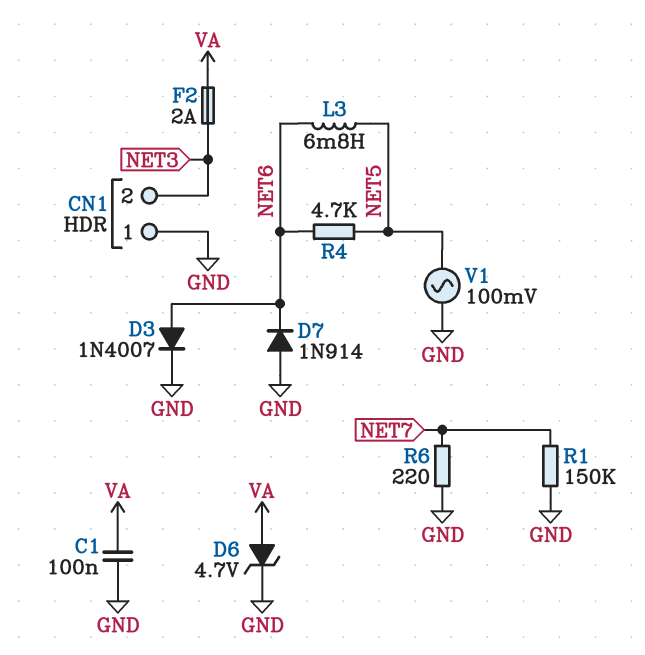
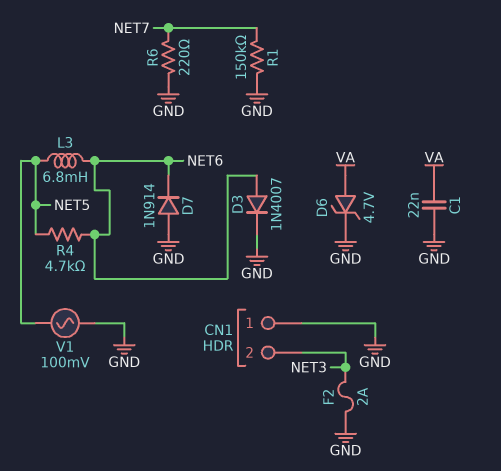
C1: 100nF (GND, VA) -> 22nF (GND, VA)
F2: 2A (NET3, VA) -> 2A (GND, NET3)

